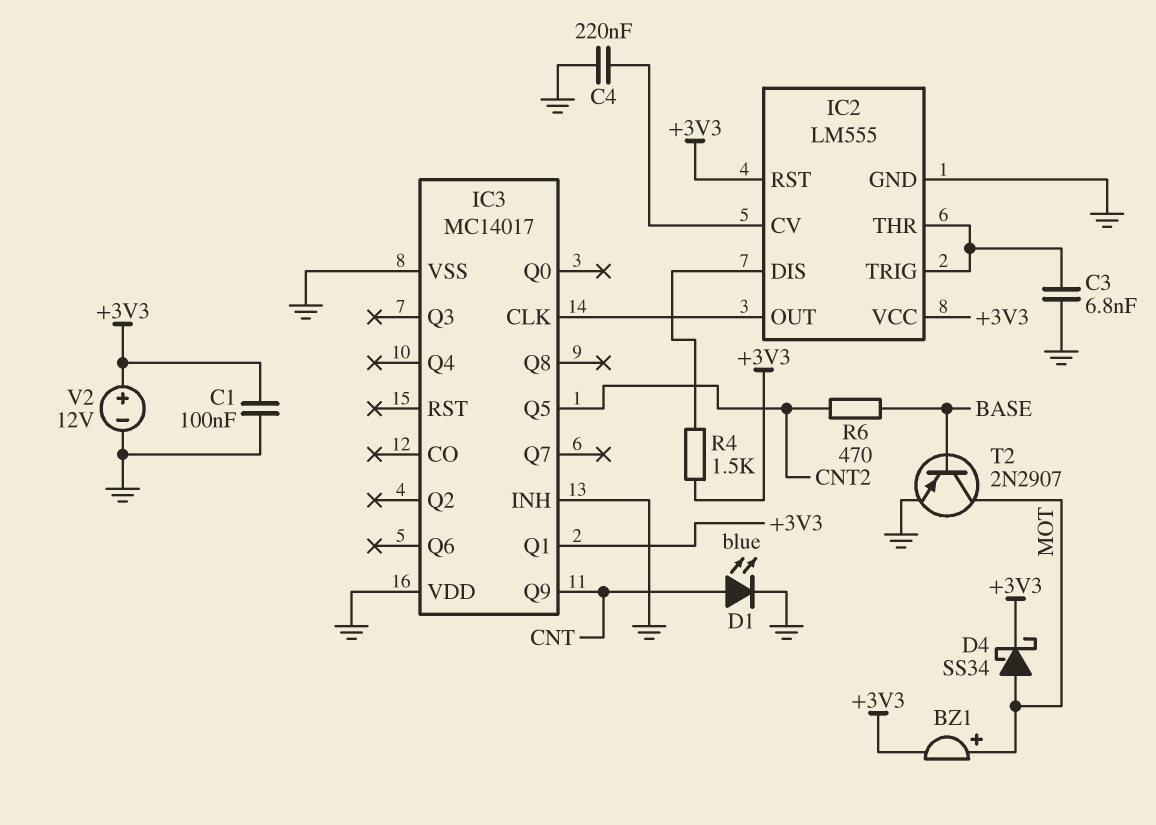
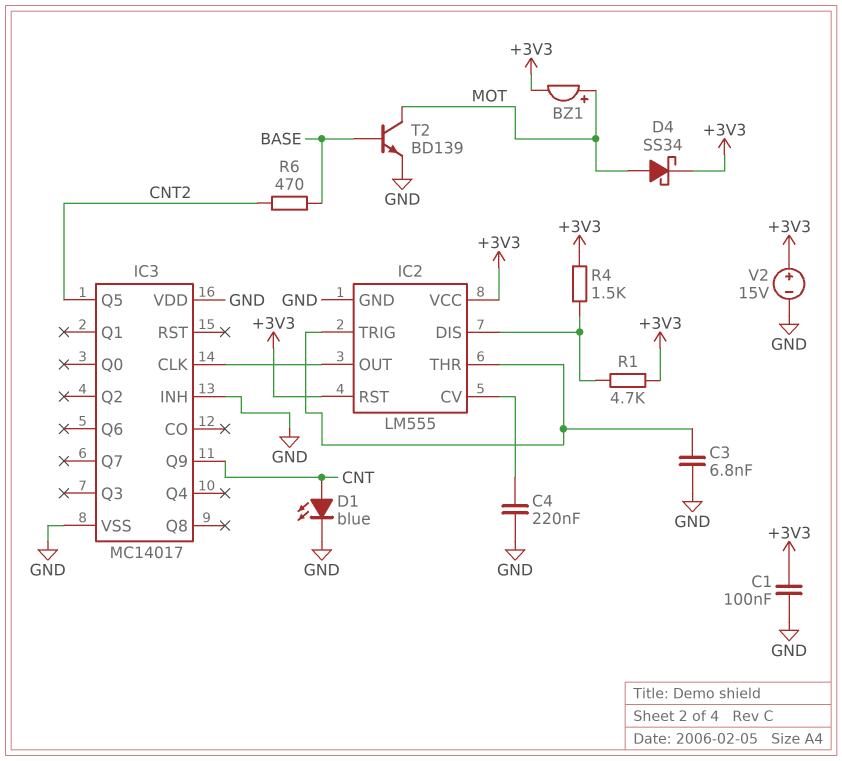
IC3 pin Q1: +3V3 -> none
R1: none -> 4.7k (+3V3, IC2/DIS)
T2: PNP 2N2907 (B BASE, C MOT, E GND) -> NPN BD139 (B BASE, C MOT, E GND)
V2: 12V (plus +3V3, minus GND) -> 15V (plus +3V3, minus GND)

